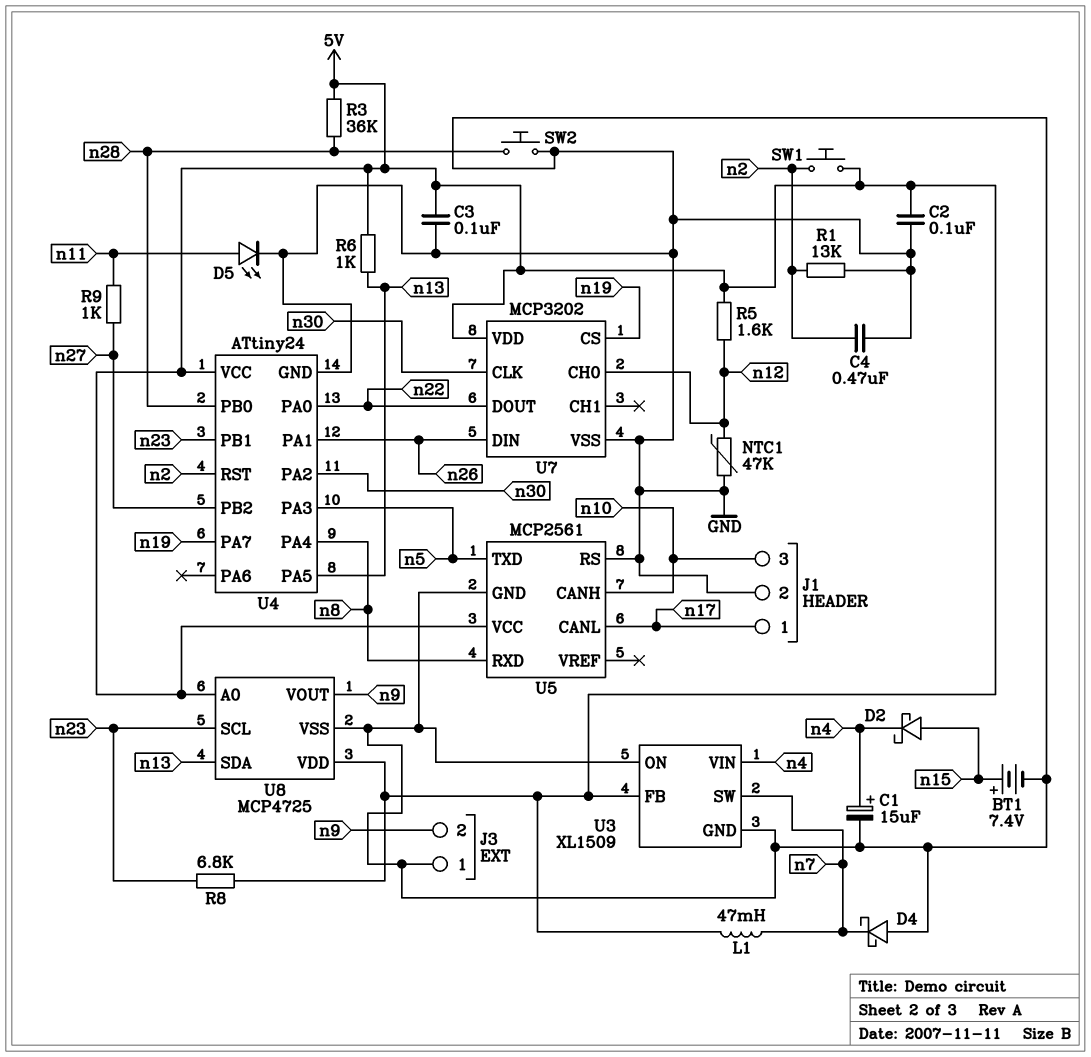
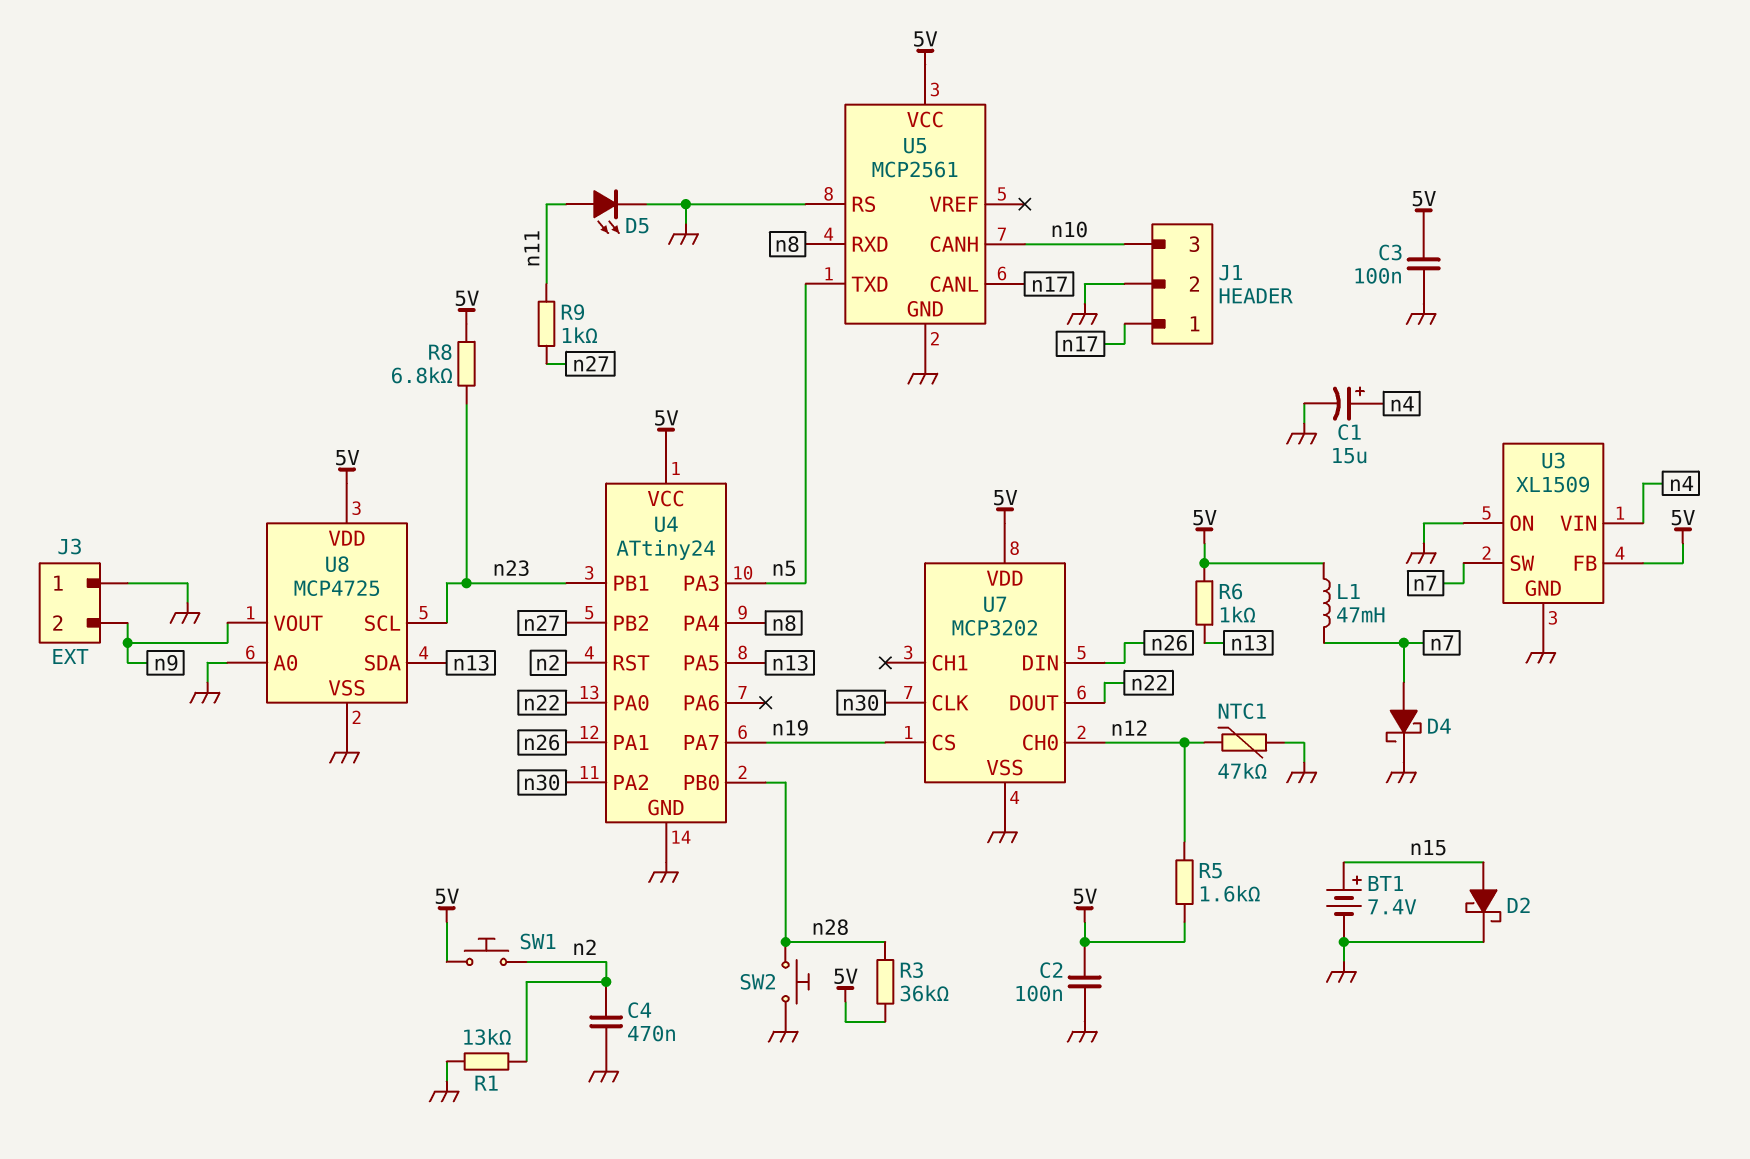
D2: schottky (A n15, K n4) -> schottky (A n15, K GND)
D4: schottky (A GND, K n7) -> schottky (A n7, K GND)
U8 pin A0: 5V -> GND

